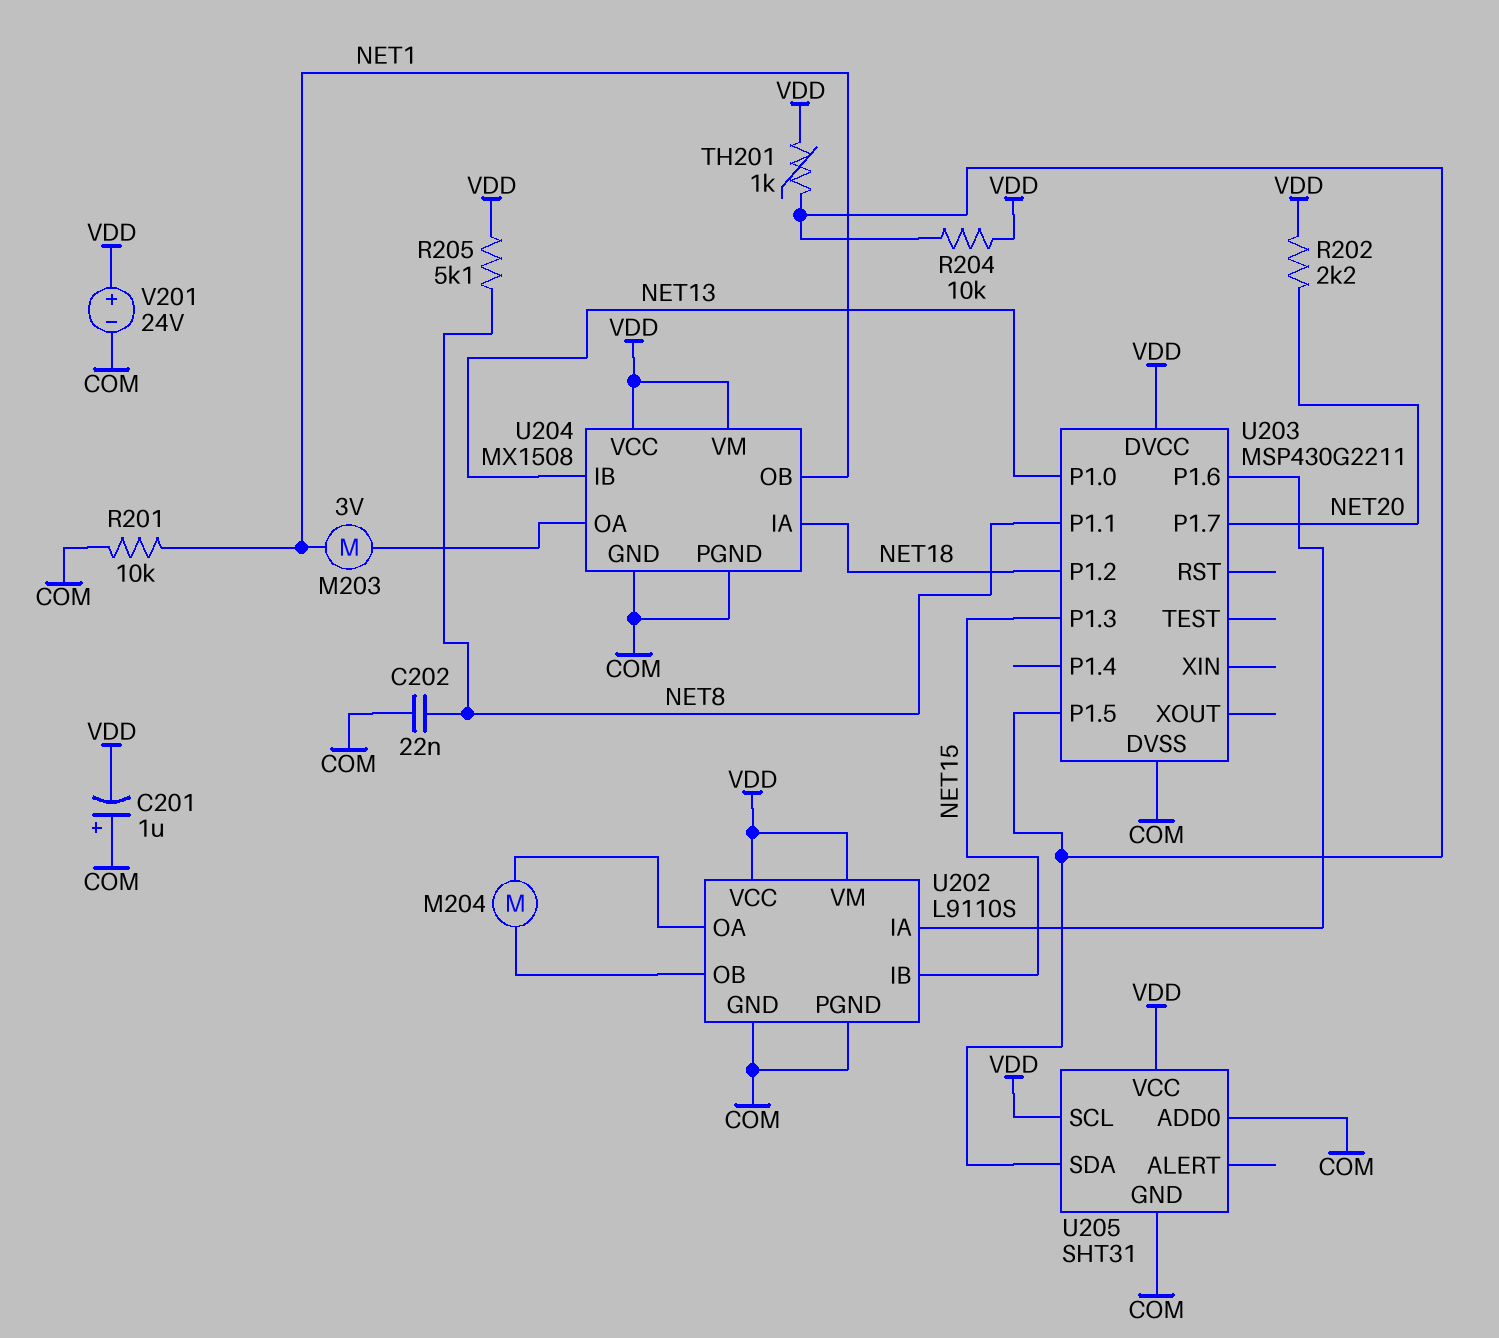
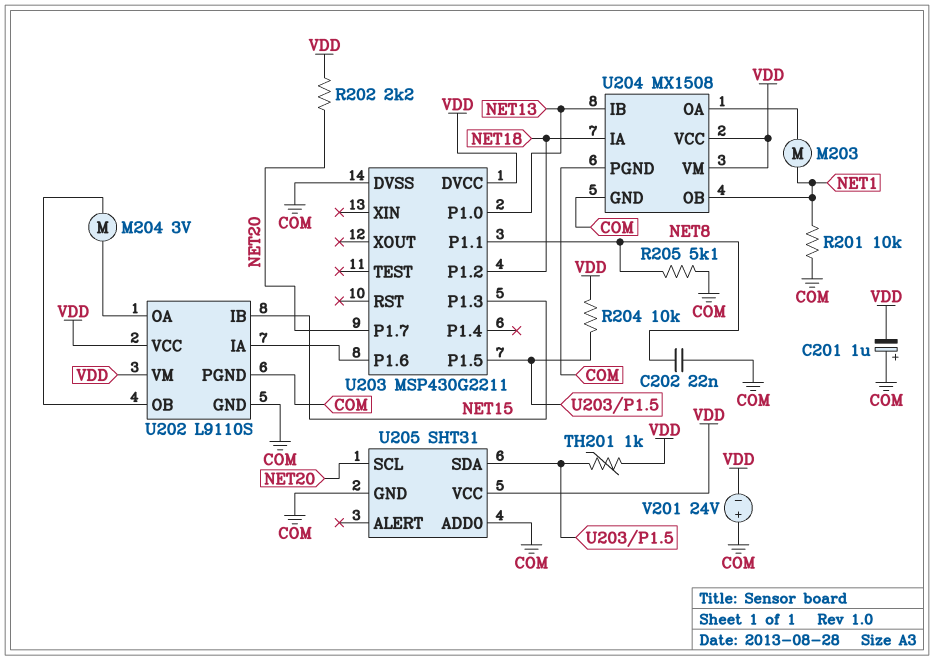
M203: motor 3V (NET1, U204/OA) -> motor (NET1, U204/OA)
M204: motor (U202/OA, U202/OB) -> motor 3V (U202/OA, U202/OB)
R205: 5.1k (NET8, VDD) -> 5.1k (COM, NET8)
U205 pin SCL: VDD -> NET20
V201: 24V (plus VDD, minus COM) -> 24V (plus COM, minus VDD)

